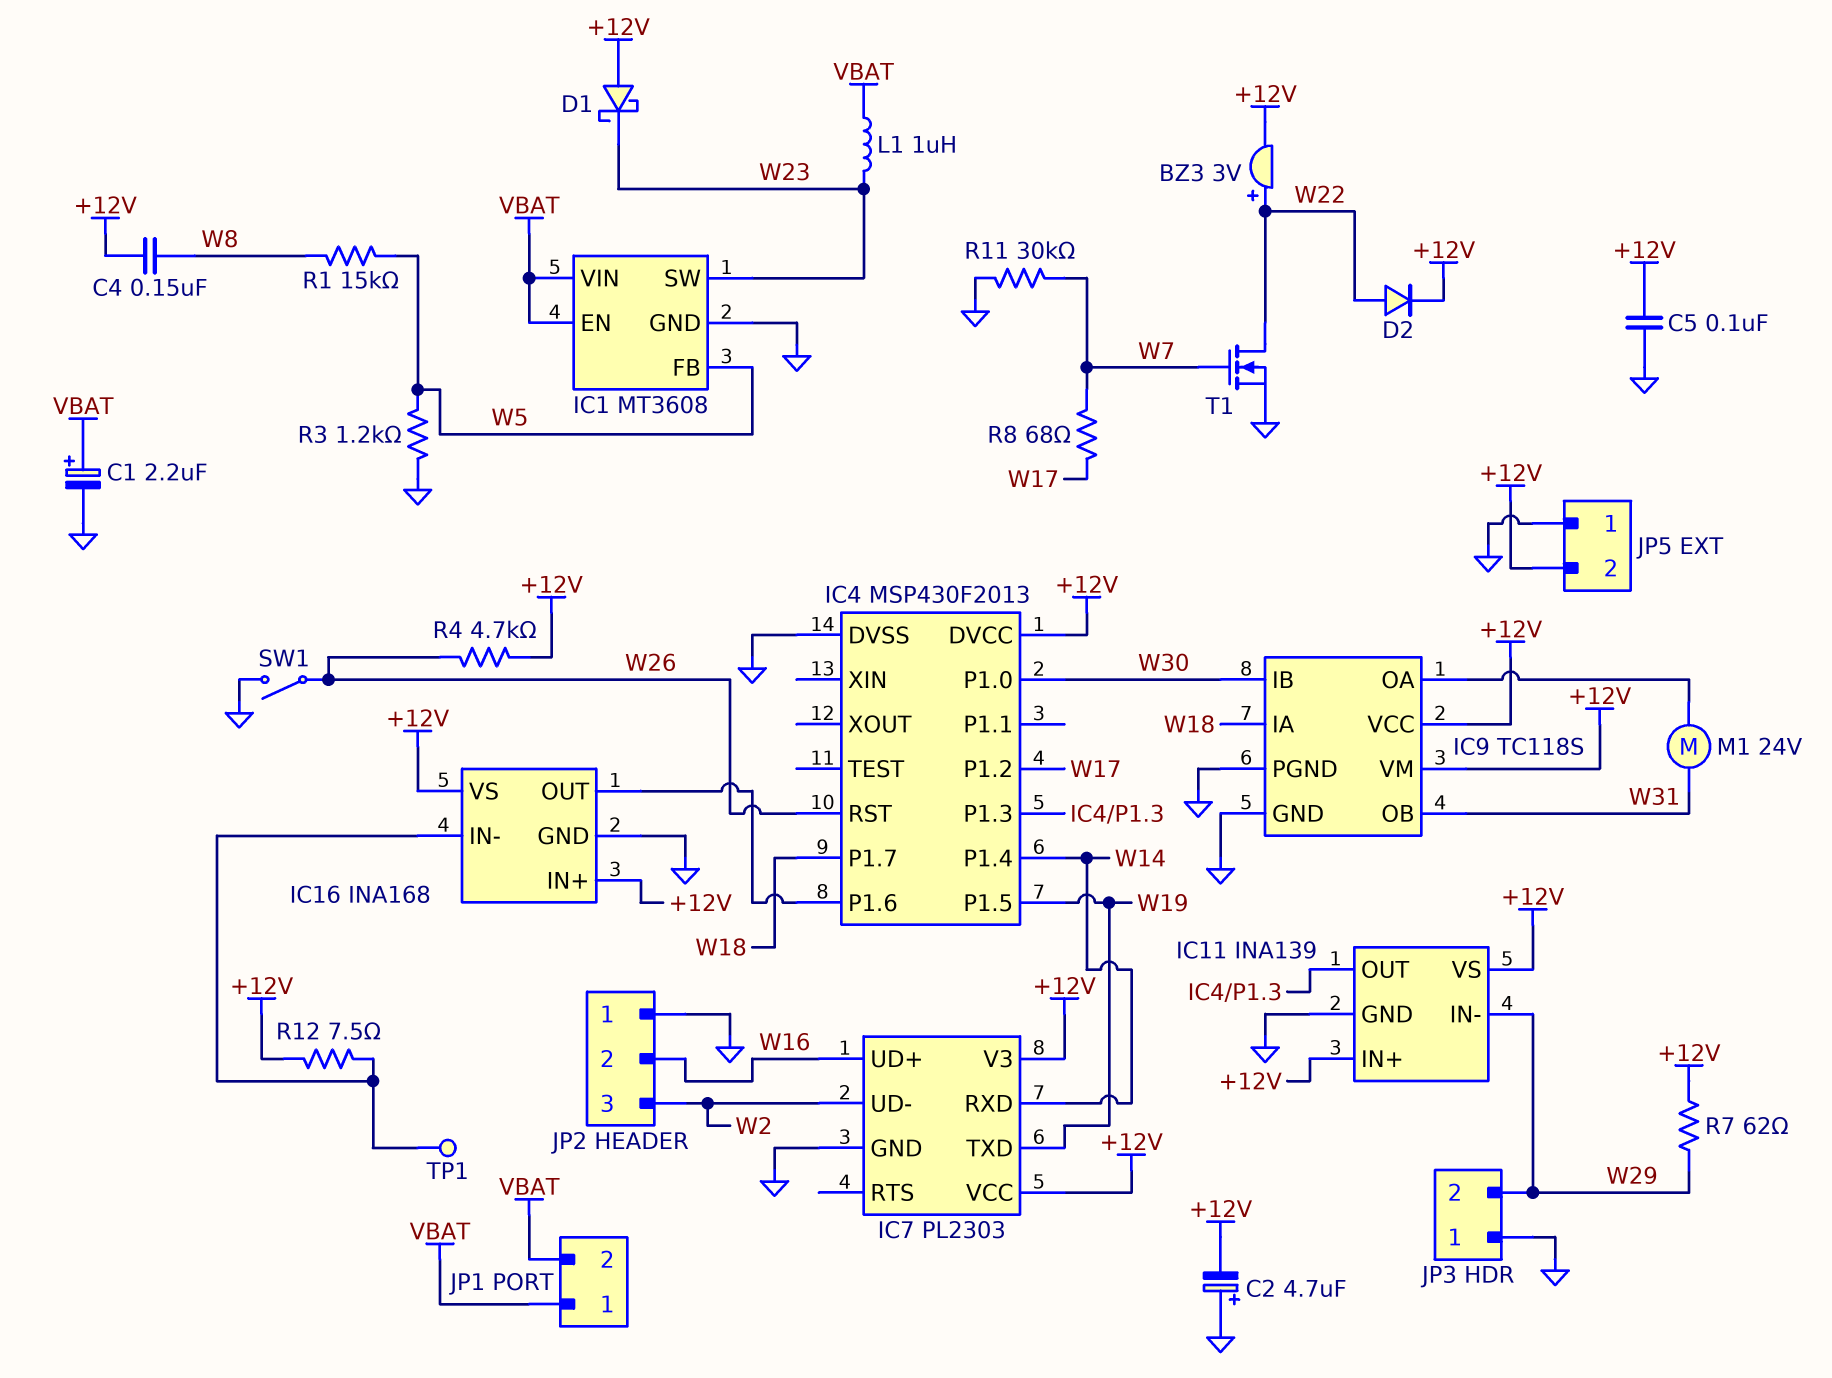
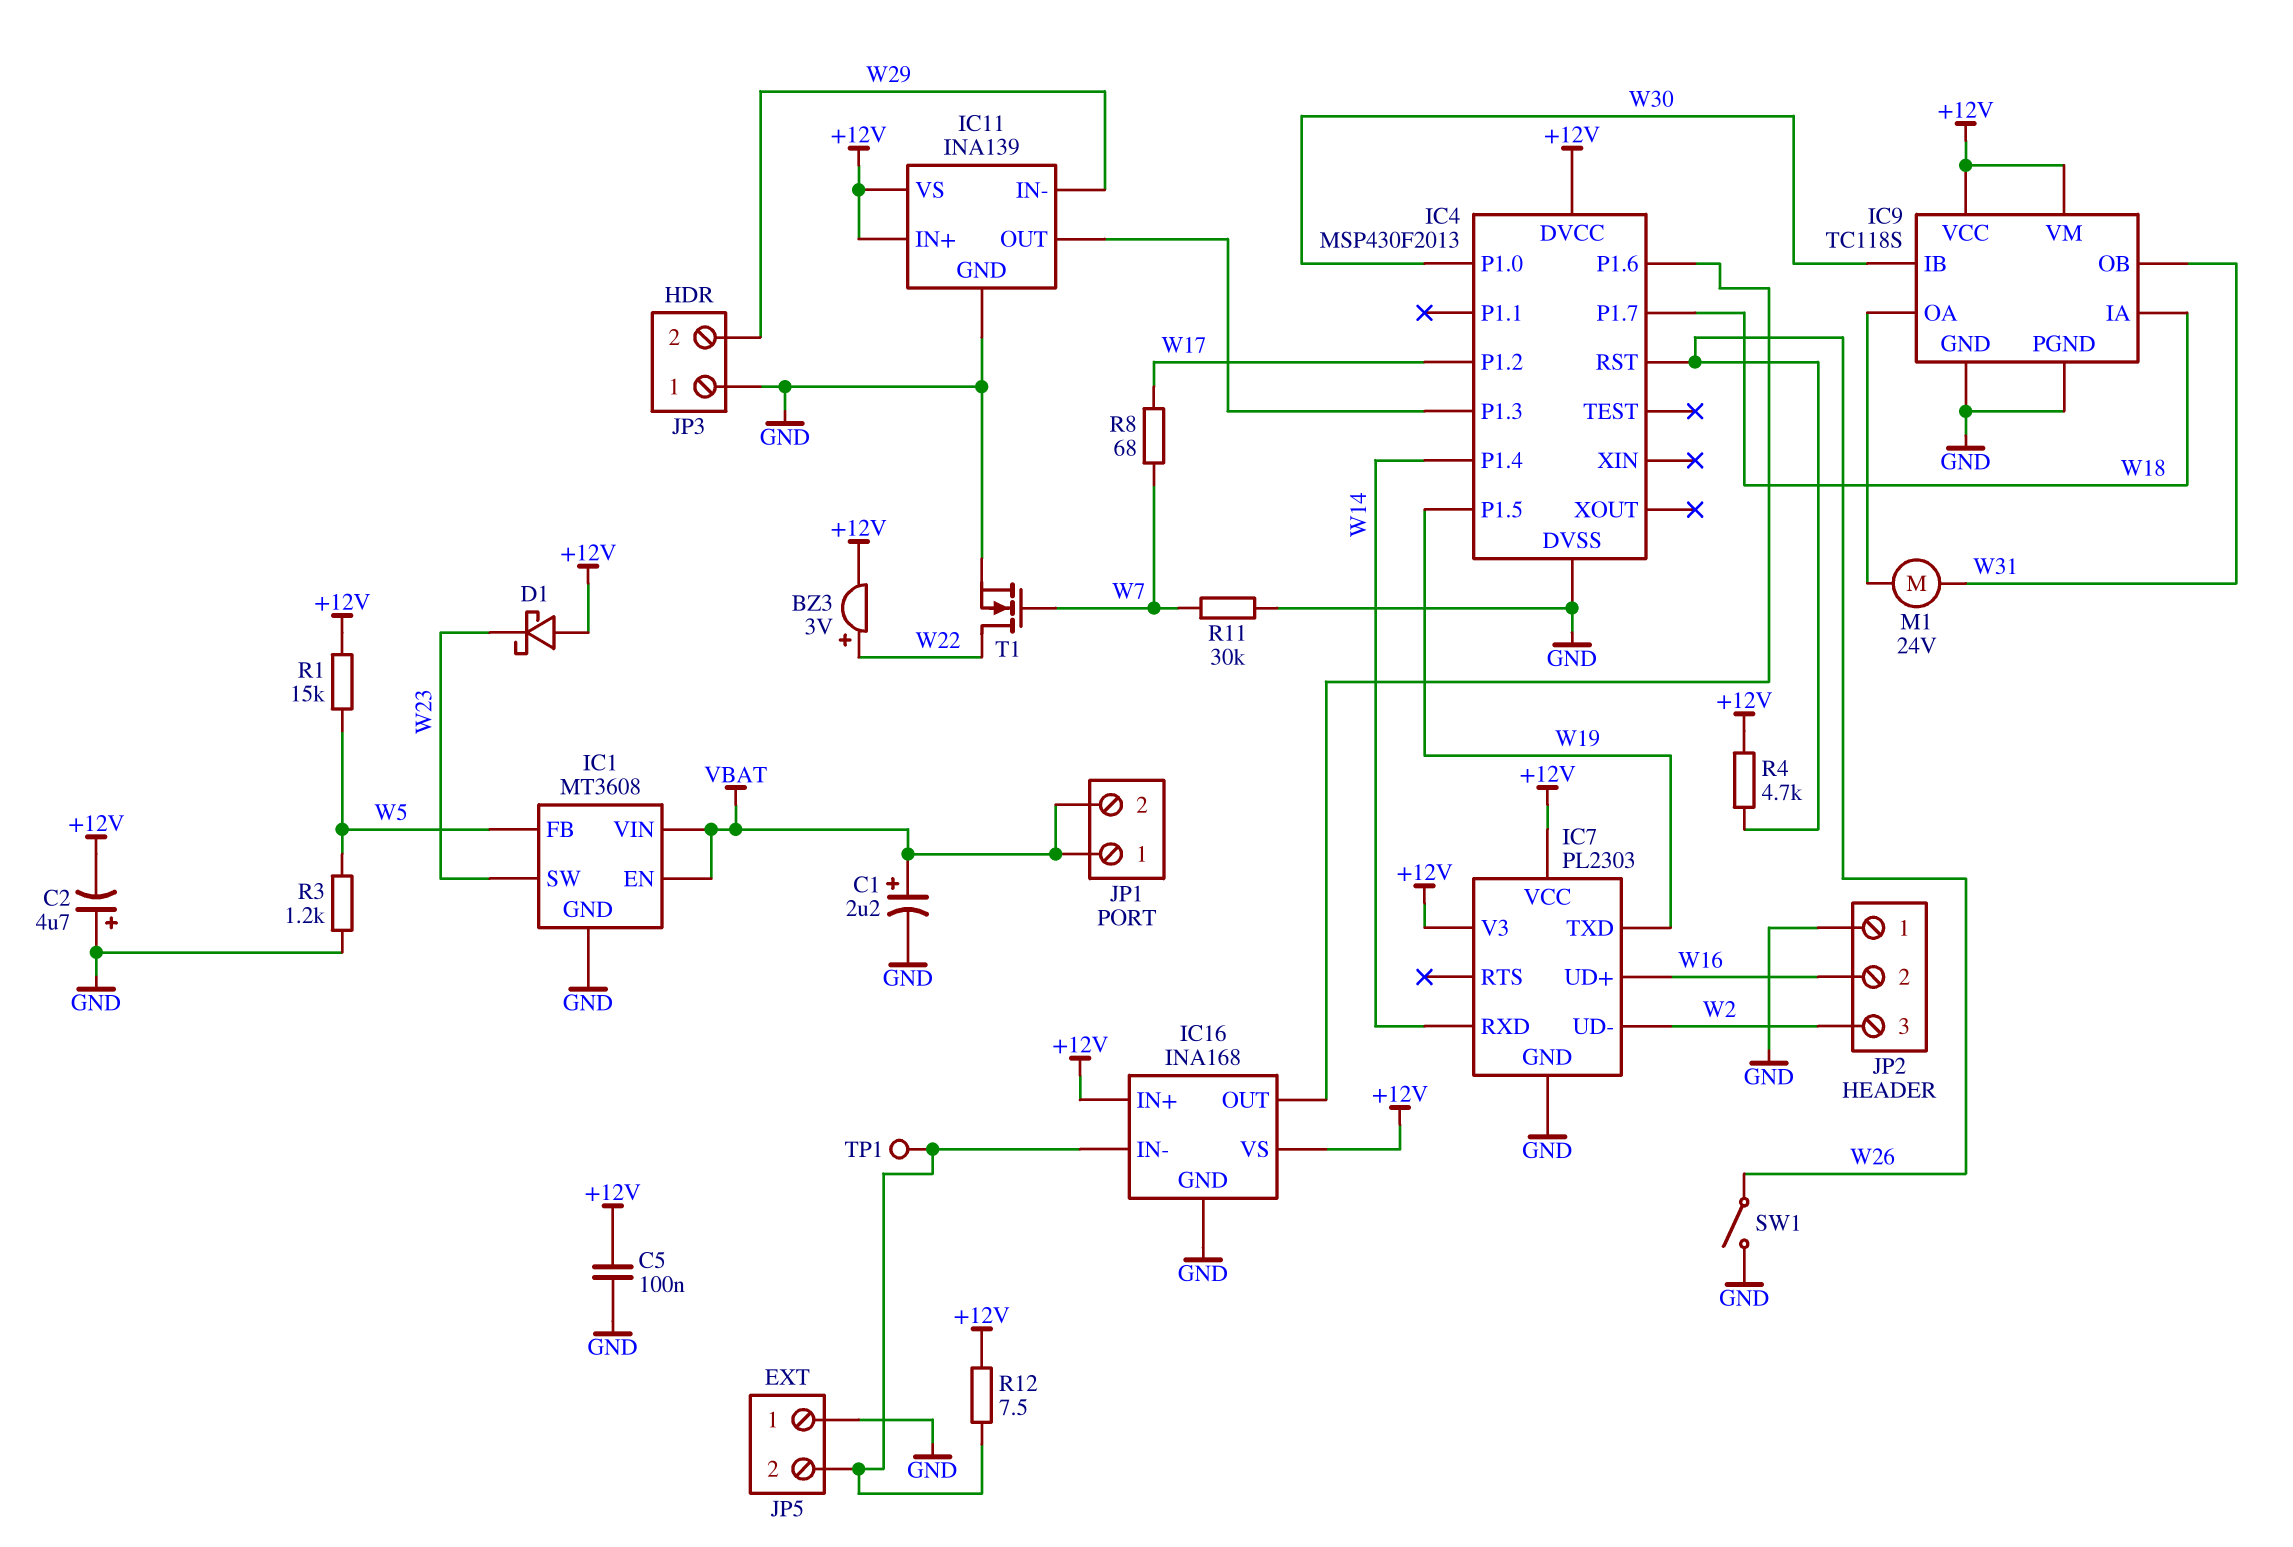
C4: 150nF (+12V, W8) -> none
D2: diode (A W22, K +12V) -> none
JP5 pin 2: +12V -> IC16/IN-
L1: 1uH (VBAT, W23) -> none
R1: 15k (W5, W8) -> 15k (+12V, W5)
R7: 62 (+12V, W29) -> none

